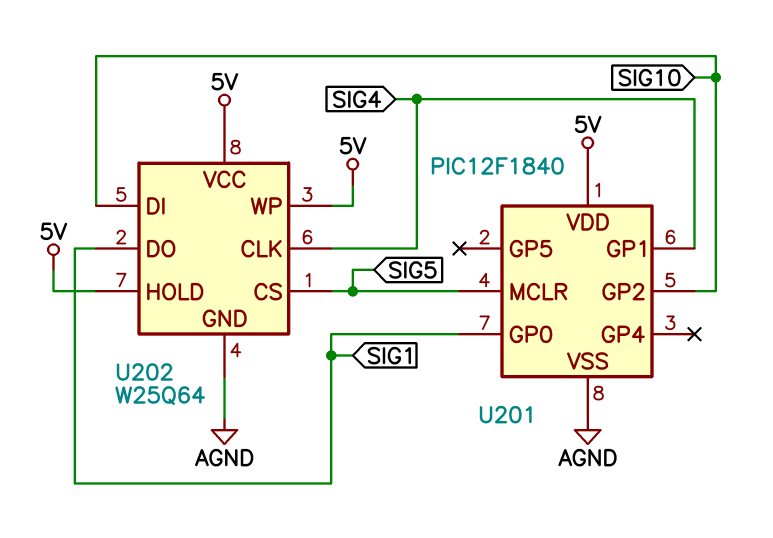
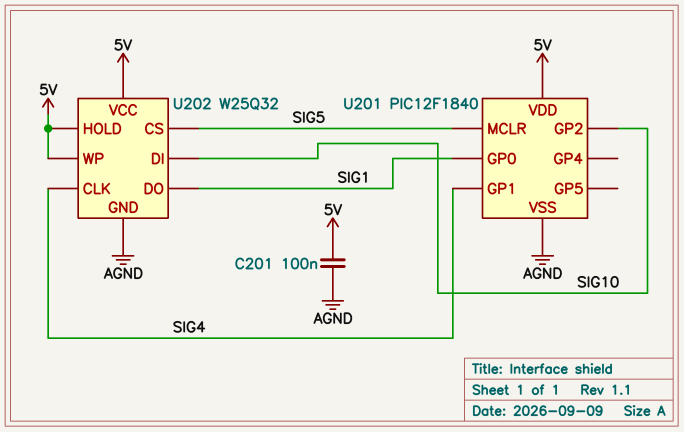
C201: none -> 100nF (5V, AGND)
U202: W25Q64 -> W25Q32

